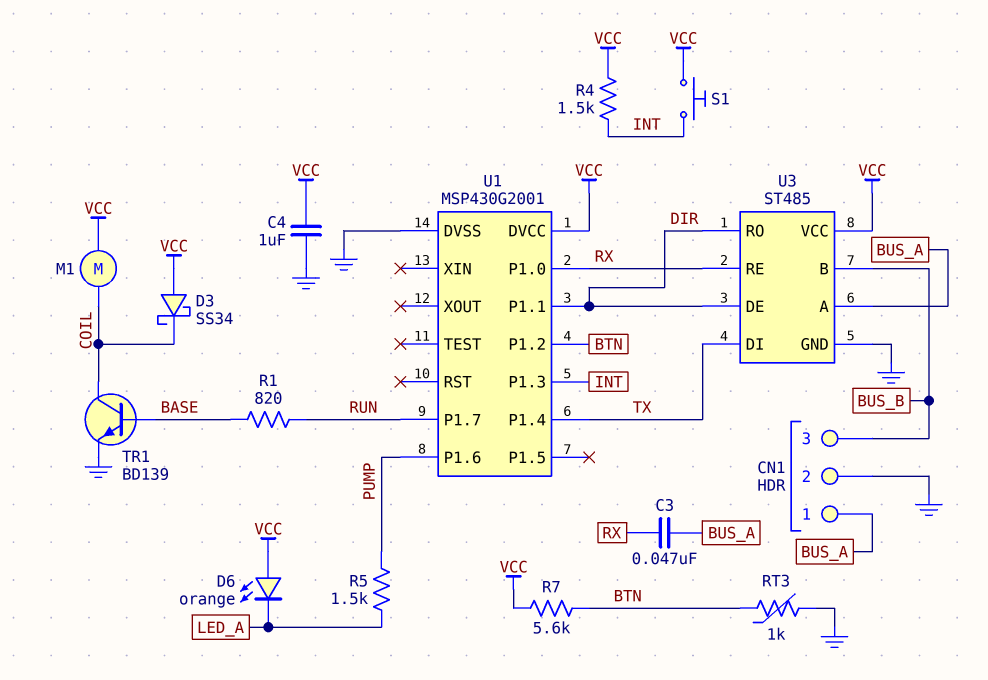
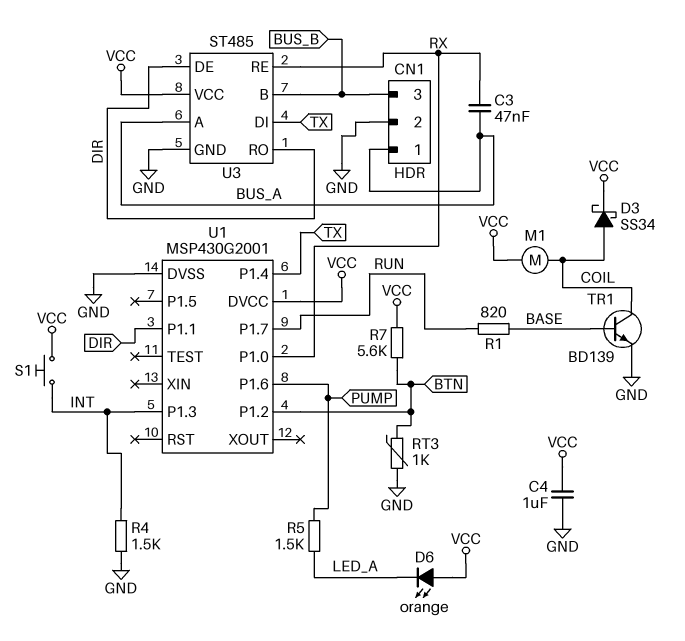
D3: schottky SS34 (A VCC, K COIL) -> schottky SS34 (A COIL, K VCC)
R4: 1.5k (INT, VCC) -> 1.5k (GND, INT)

